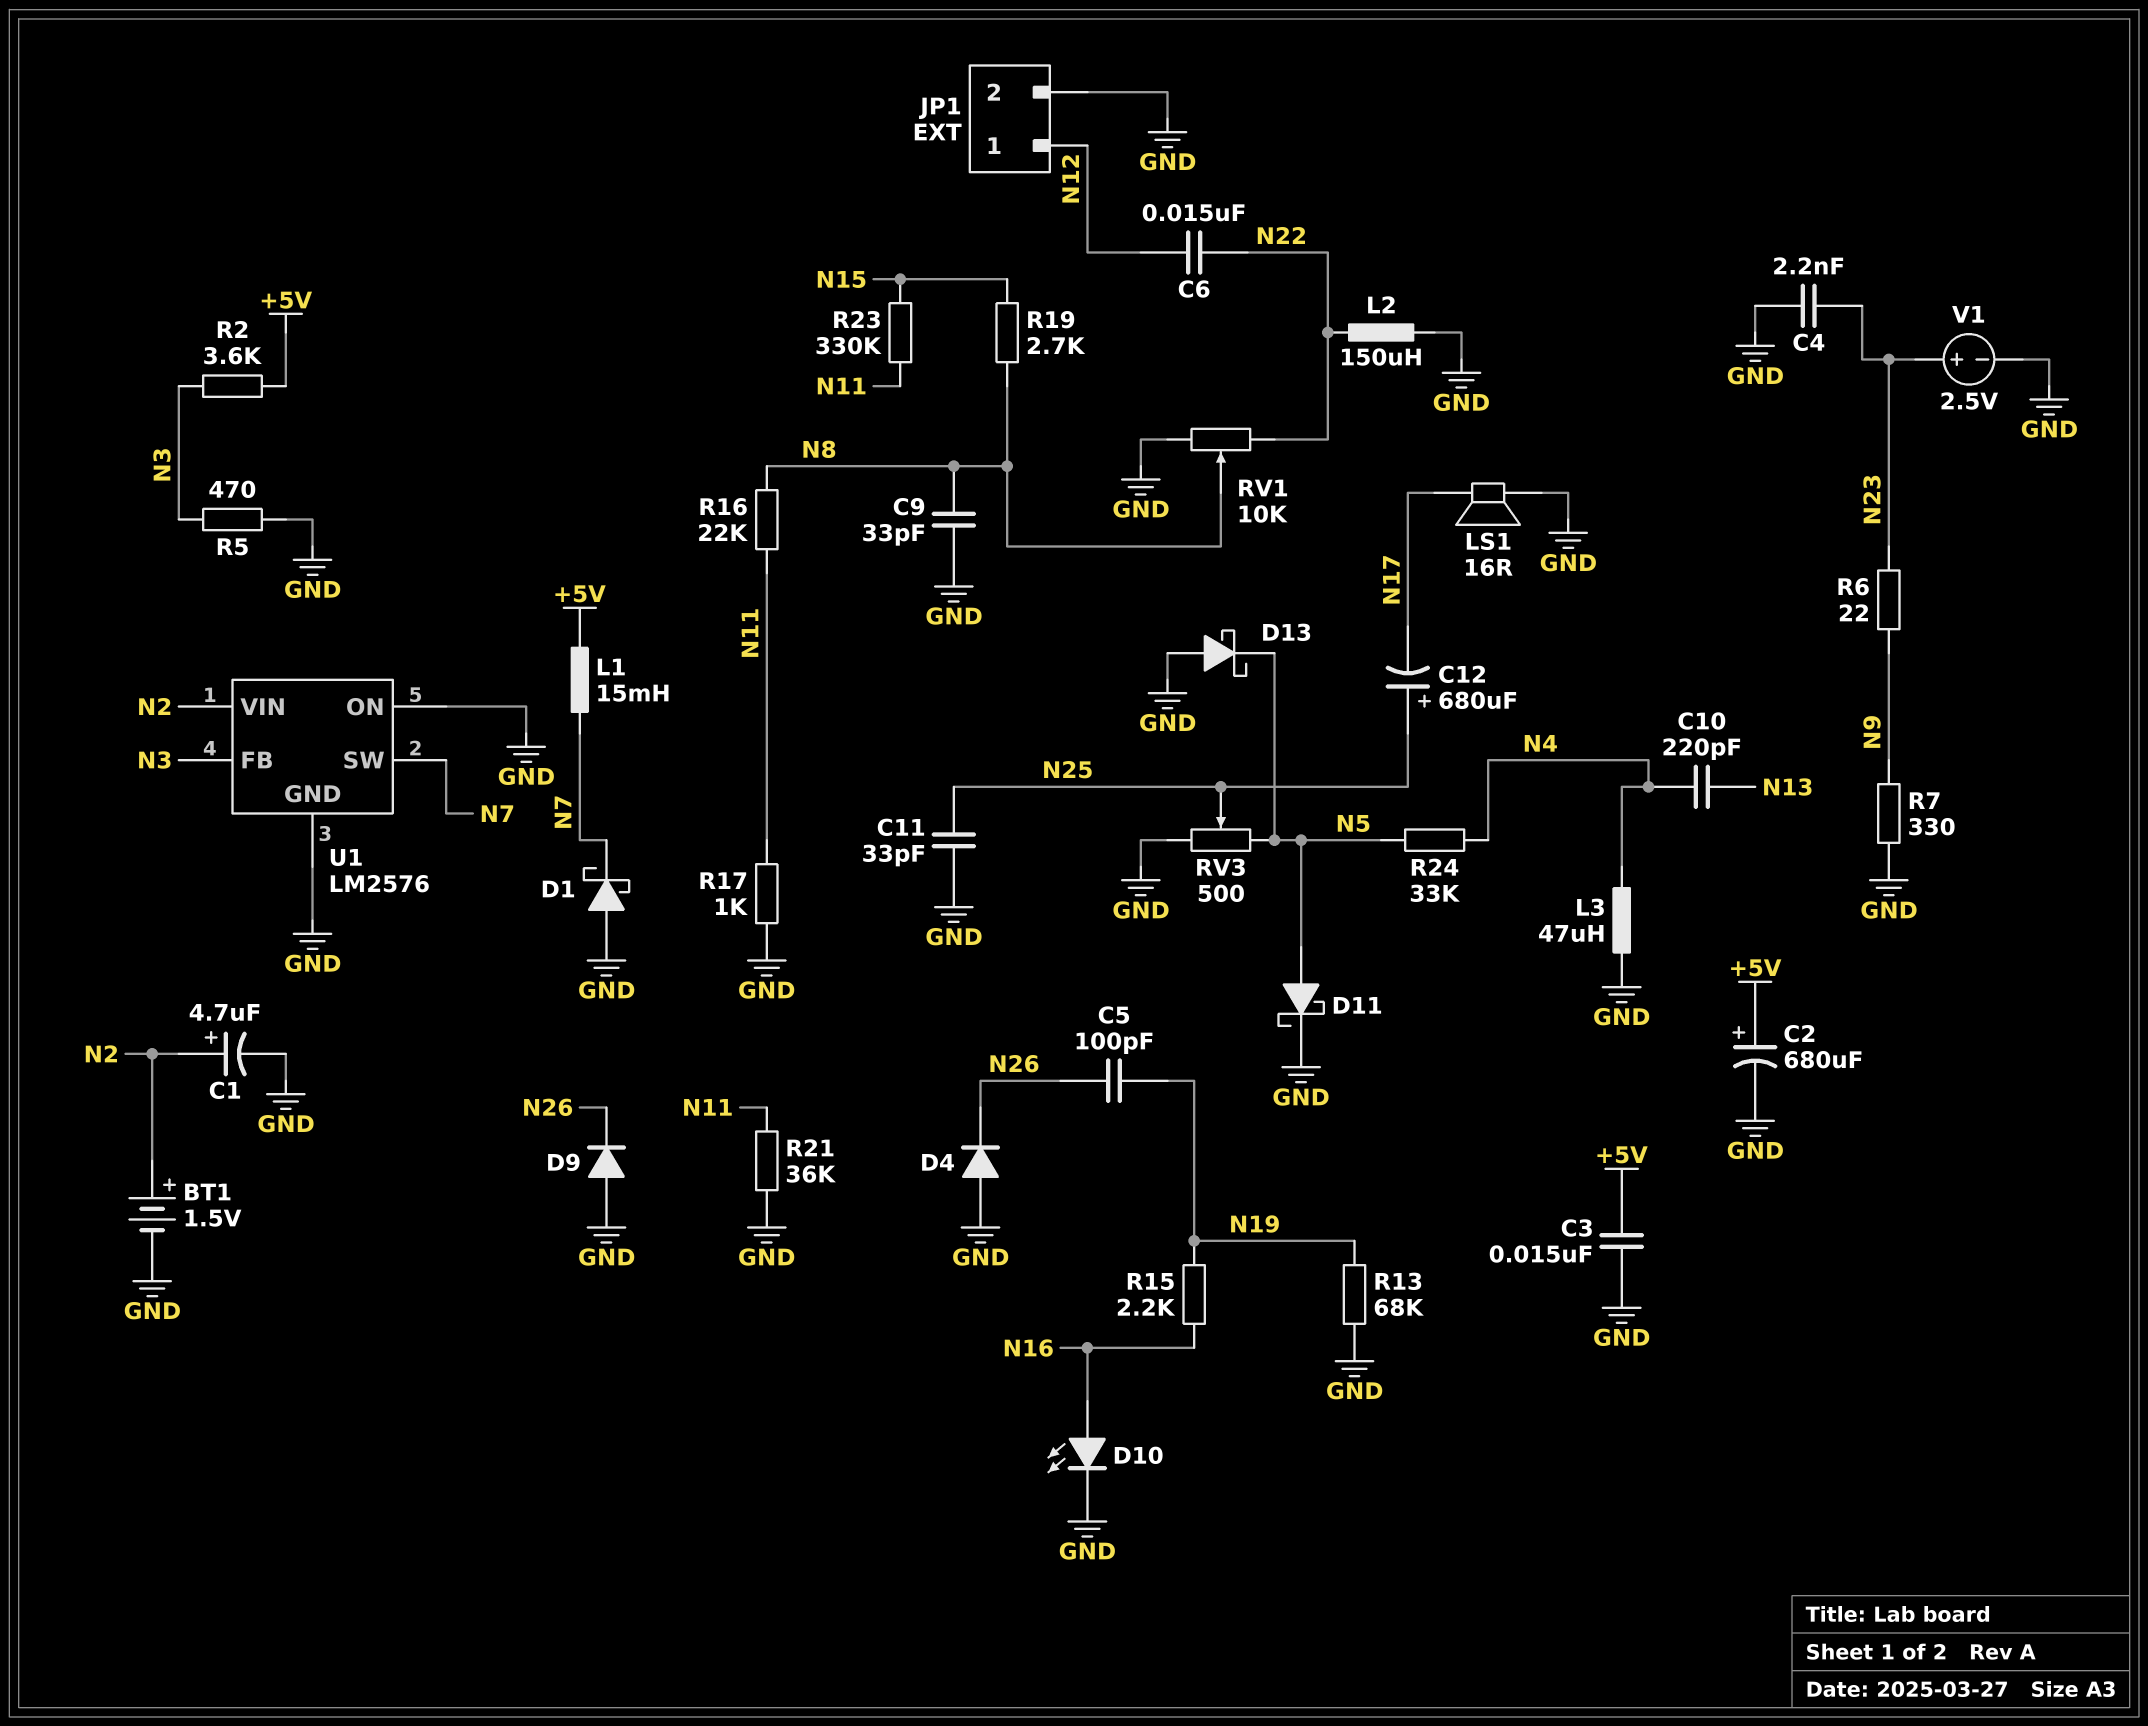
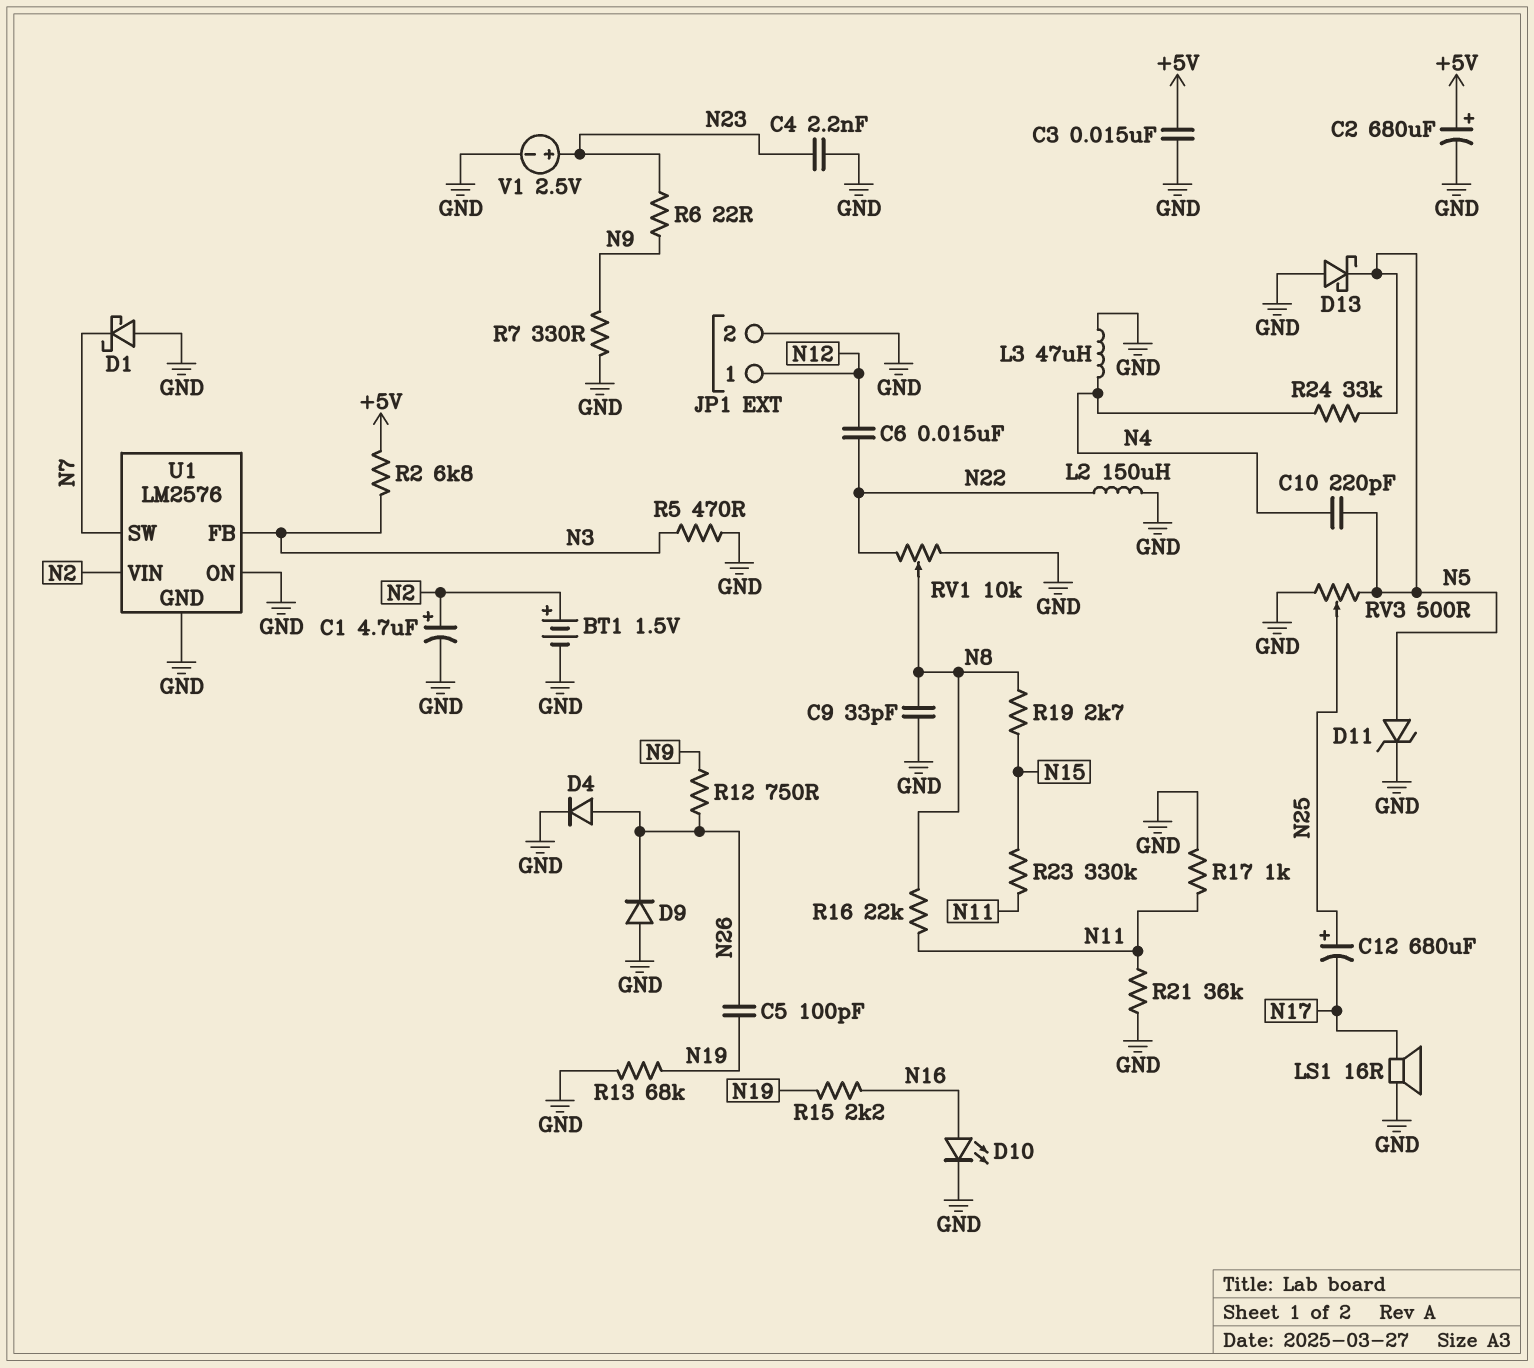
C10: 220pF (N4, N13) -> 220pF (N4, N5)
C11: 33pF (GND, N25) -> none
D4: diode (A GND, K N26) -> diode (A N26, K GND)
D11: schottky (A N5, K GND) -> zener (A N5, K GND)
L1: 15mH (+5V, N7) -> none
R2: 3.6k (+5V, N3) -> 6.8k (+5V, N3)
R12: none -> 750 (N9, N26)

